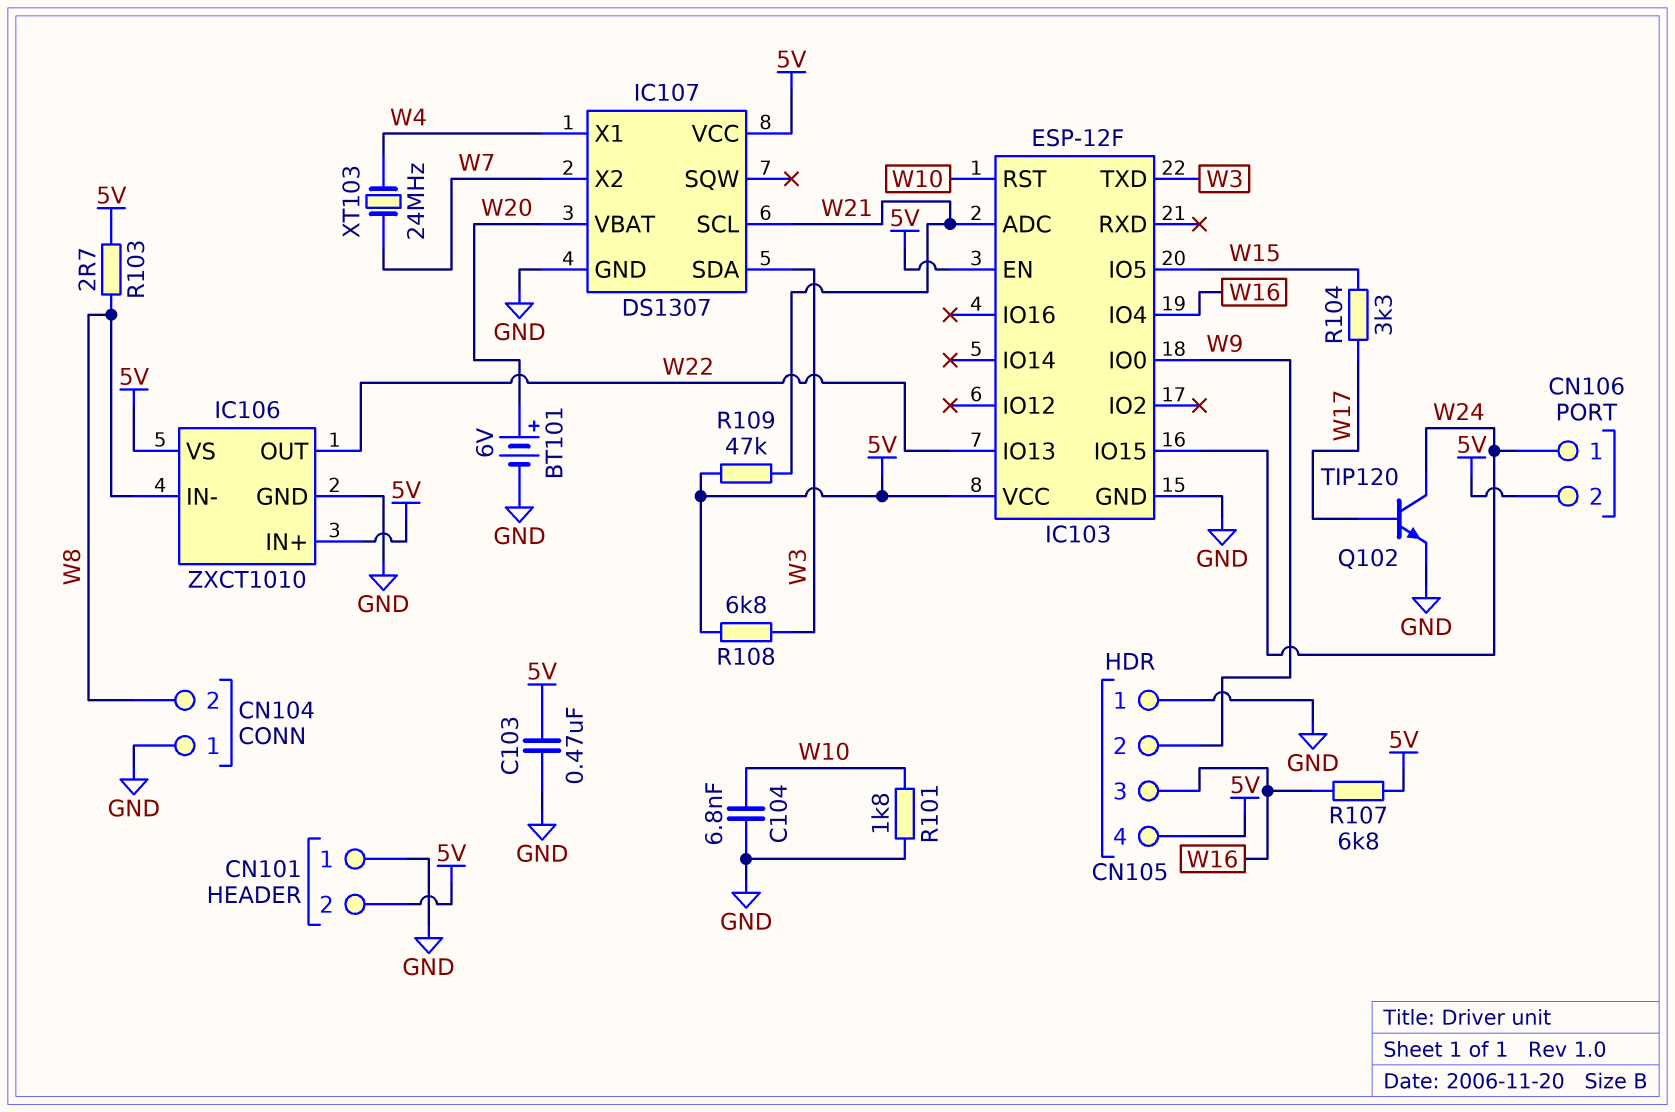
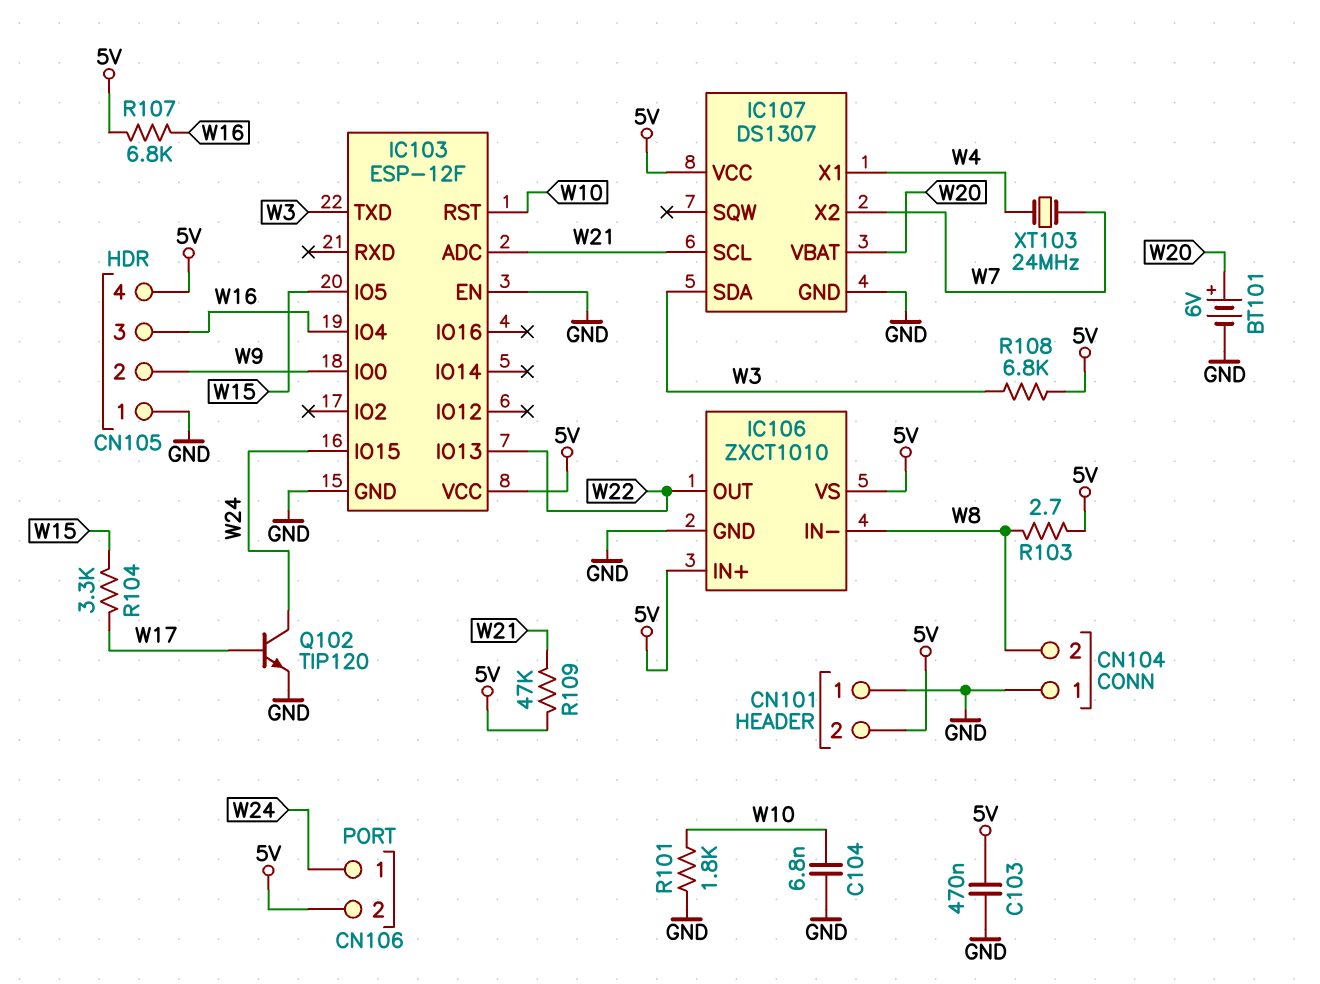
IC103 pin EN: 5V -> GND

